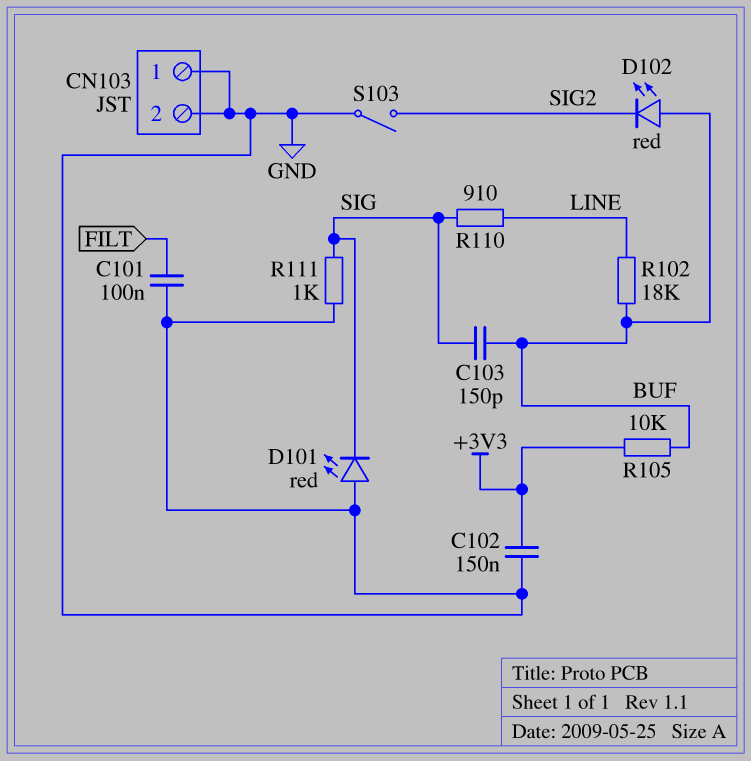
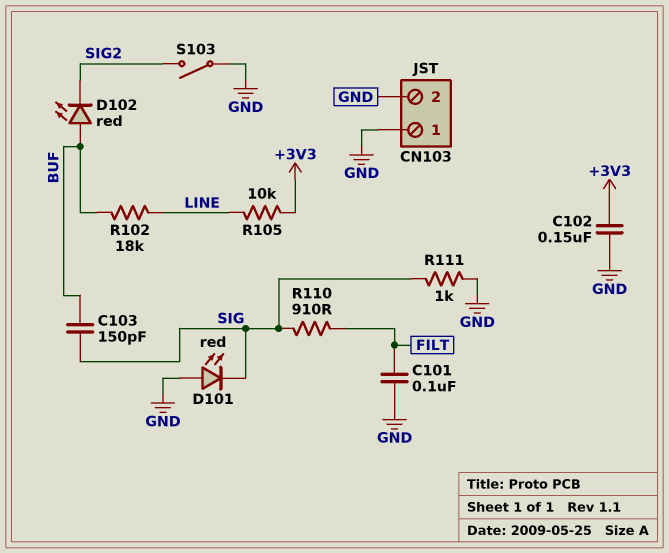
R105: 10k (+3V3, BUF) -> 10k (+3V3, LINE)
R110: 910 (LINE, SIG) -> 910 (FILT, SIG)

